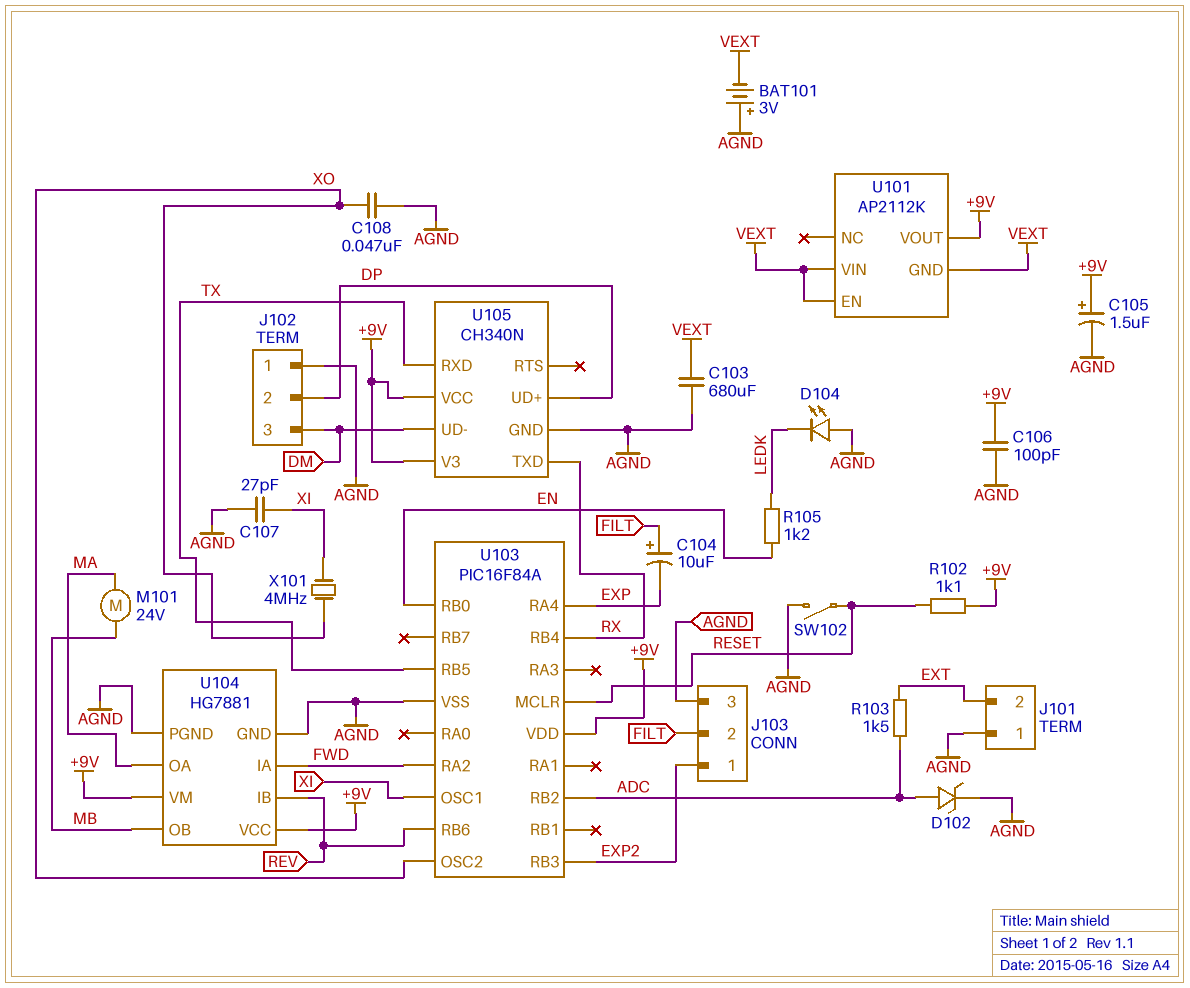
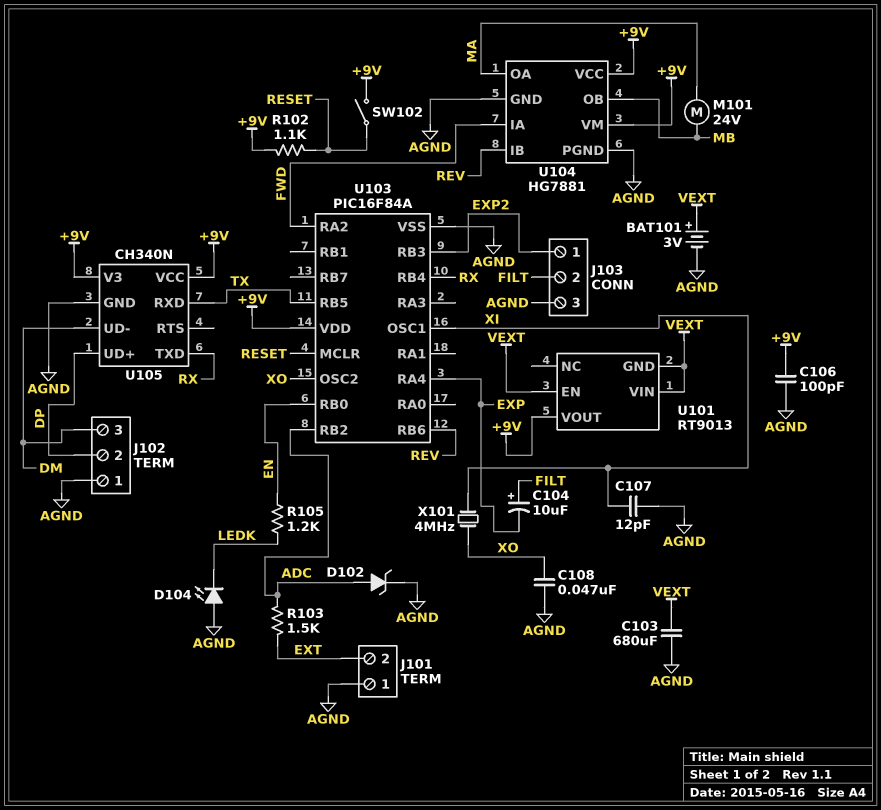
BAT101: 3V (plus AGND, minus VEXT) -> 3V (plus VEXT, minus AGND)
C105: 1.5uF (plus +9V, minus AGND) -> none
C107: 27pF (AGND, XI) -> 12pF (AGND, XI)
SW102: switch (AGND, RESET) -> switch (+9V, RESET)
U101: AP2112K -> RT9013

